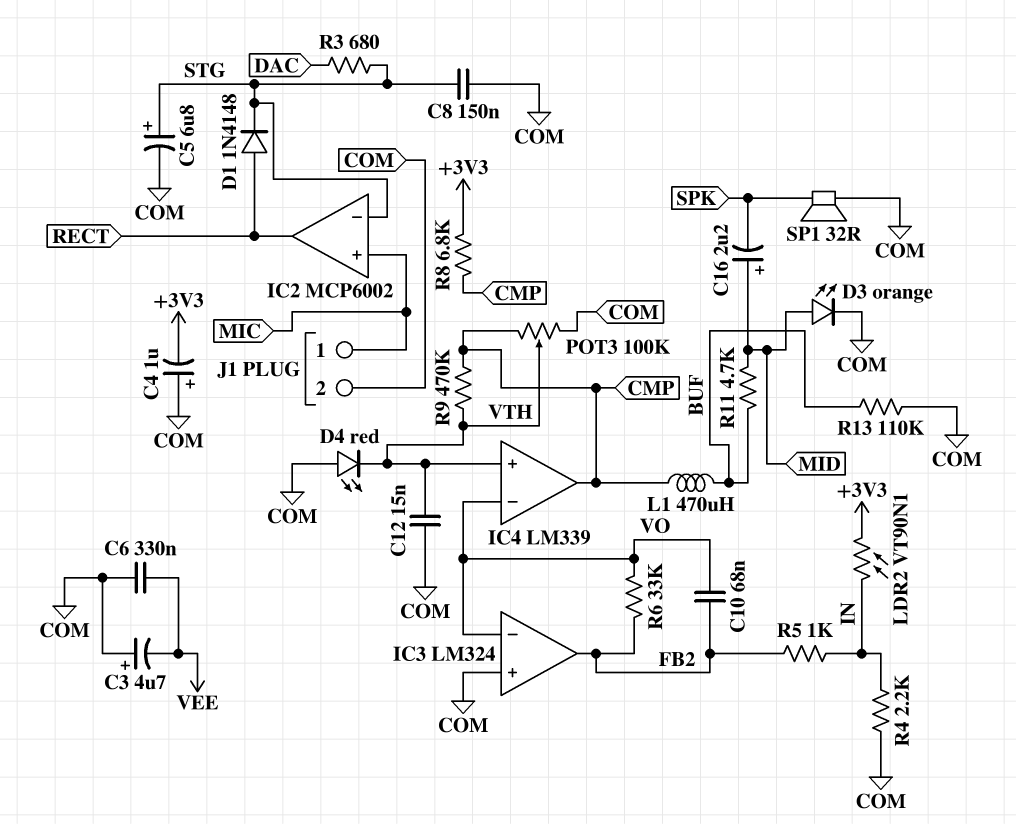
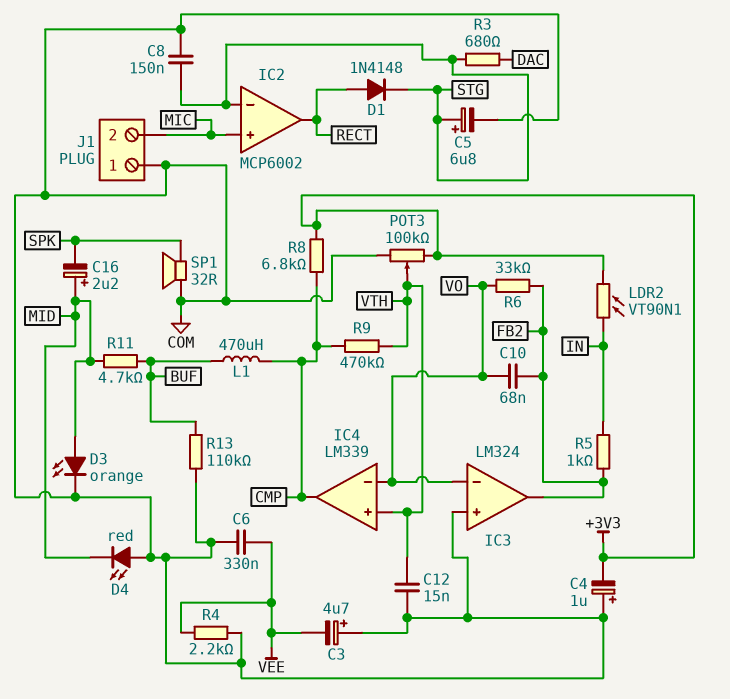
D4: LED red (A COM, K VTH) -> LED red (A COM, K MID)
J1 pin 1: MIC -> COM
J1 pin 2: COM -> MIC
POT3: 100k (CMP, COM, wiper VTH) -> 100k (+3V3, COM, wiper VTH)
R4: 2.2k (COM, IN) -> 2.2k (COM, VEE)

